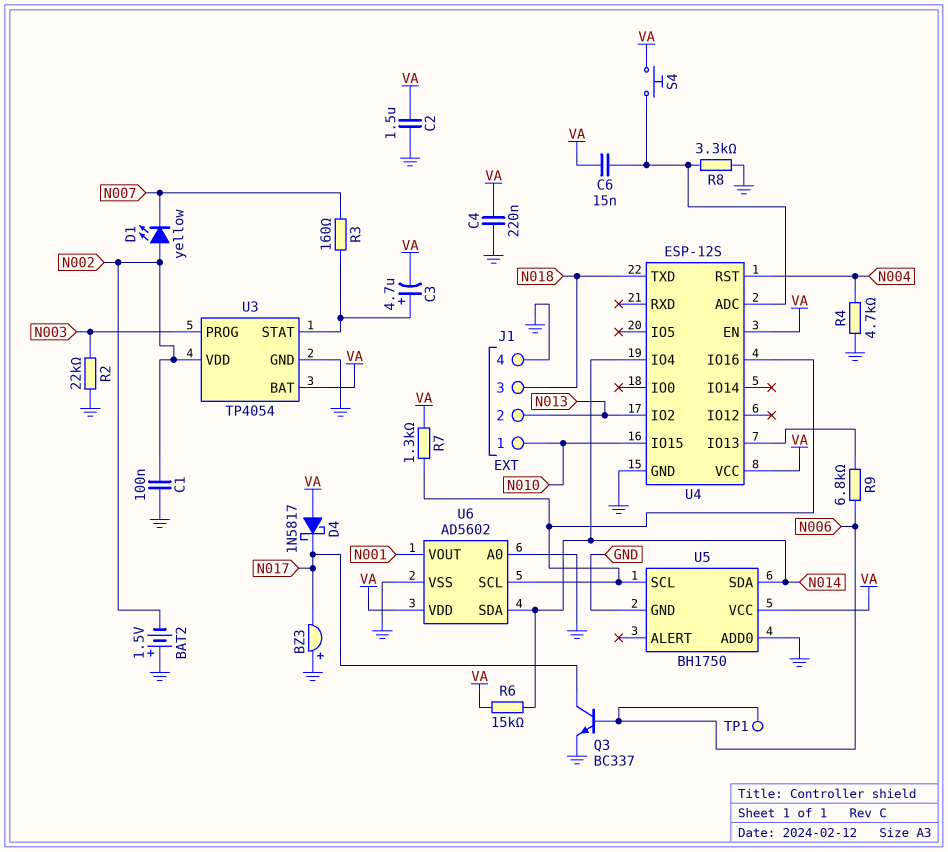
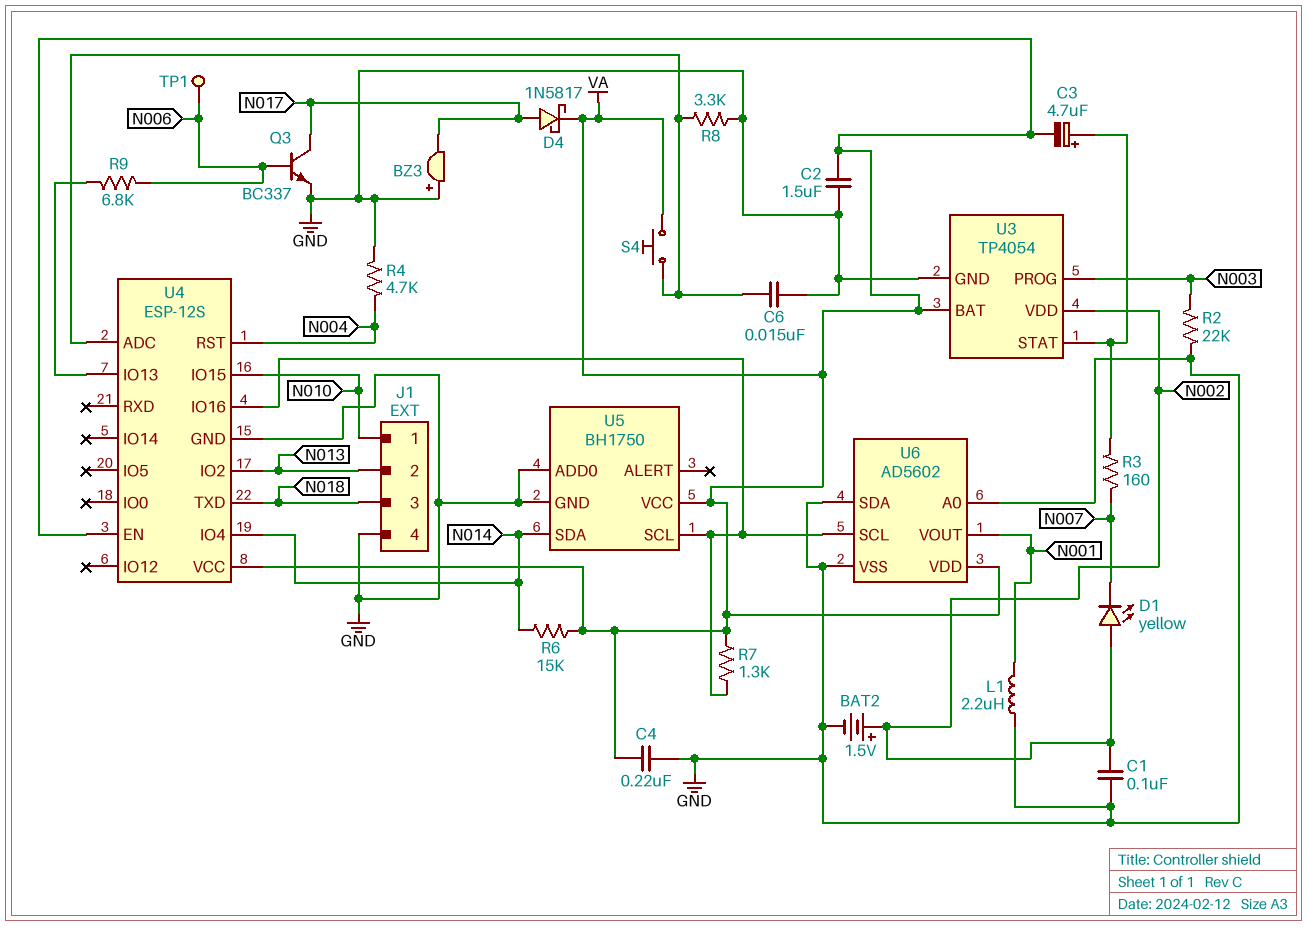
BAT2: 1.5V (plus GND, minus N002) -> 1.5V (plus N002, minus GND)
C6: 15nF (U4/ADC, VA) -> 15nF (GND, U4/ADC)
D4: schottky 1N5817 (A VA, K N017) -> schottky 1N5817 (A N017, K VA)
L1: none -> 2.2uH (GND, N001)
U6 pin SDA: N014 -> GND

